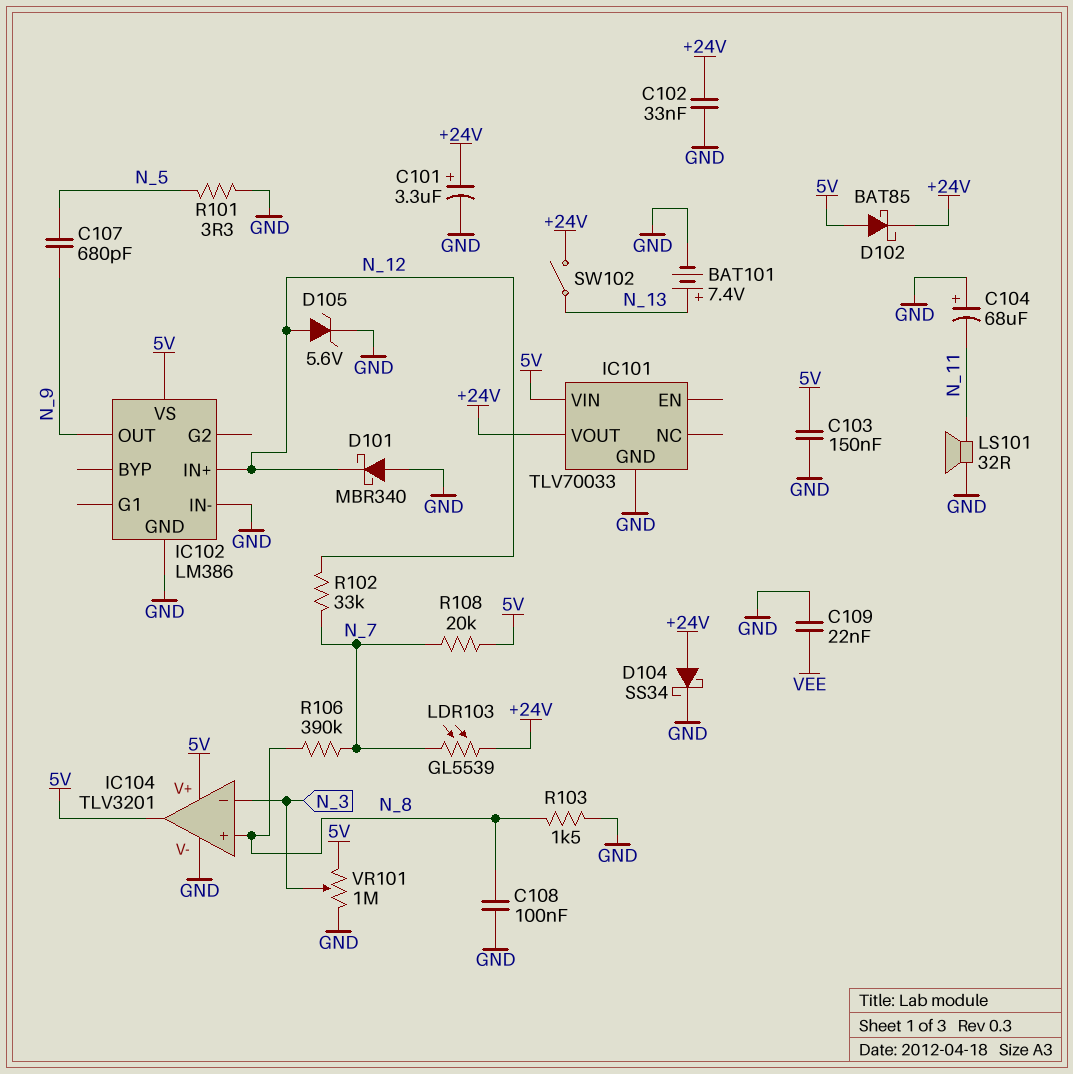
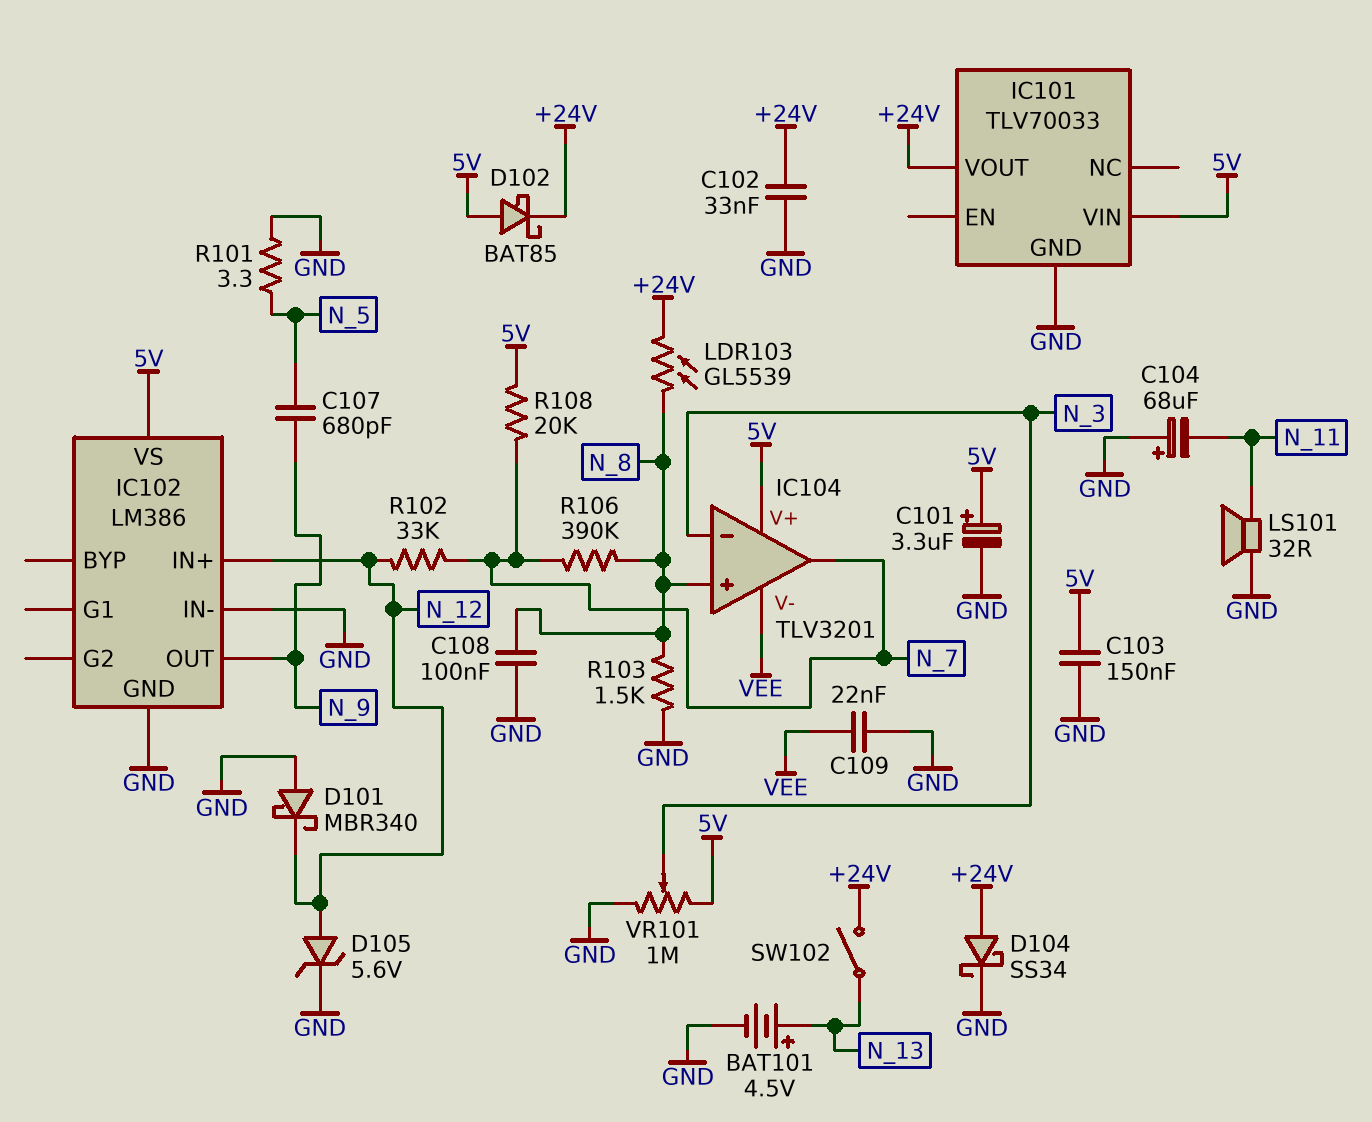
BAT101: 7.4V (plus N_13, minus GND) -> 4.5V (plus N_13, minus GND)
C101: 3.3uF (plus +24V, minus GND) -> 3.3uF (plus 5V, minus GND)
IC104 pin V-: GND -> VEE
IC104 pin out: 5V -> N_7
LDR103: GL5539 (+24V, N_7) -> GL5539 (+24V, N_8)

